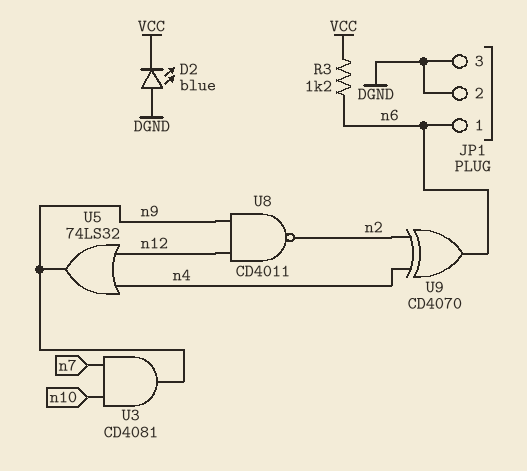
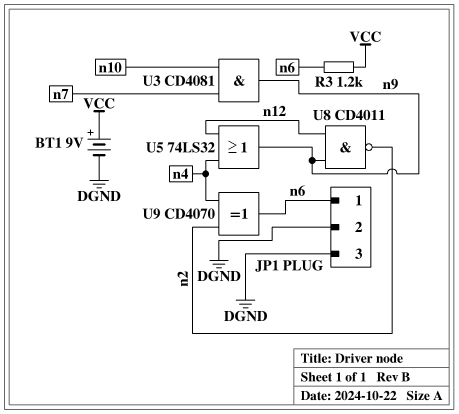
BT1: none -> 9V (plus VCC, minus DGND)
D2: LED blue (A DGND, K VCC) -> none

